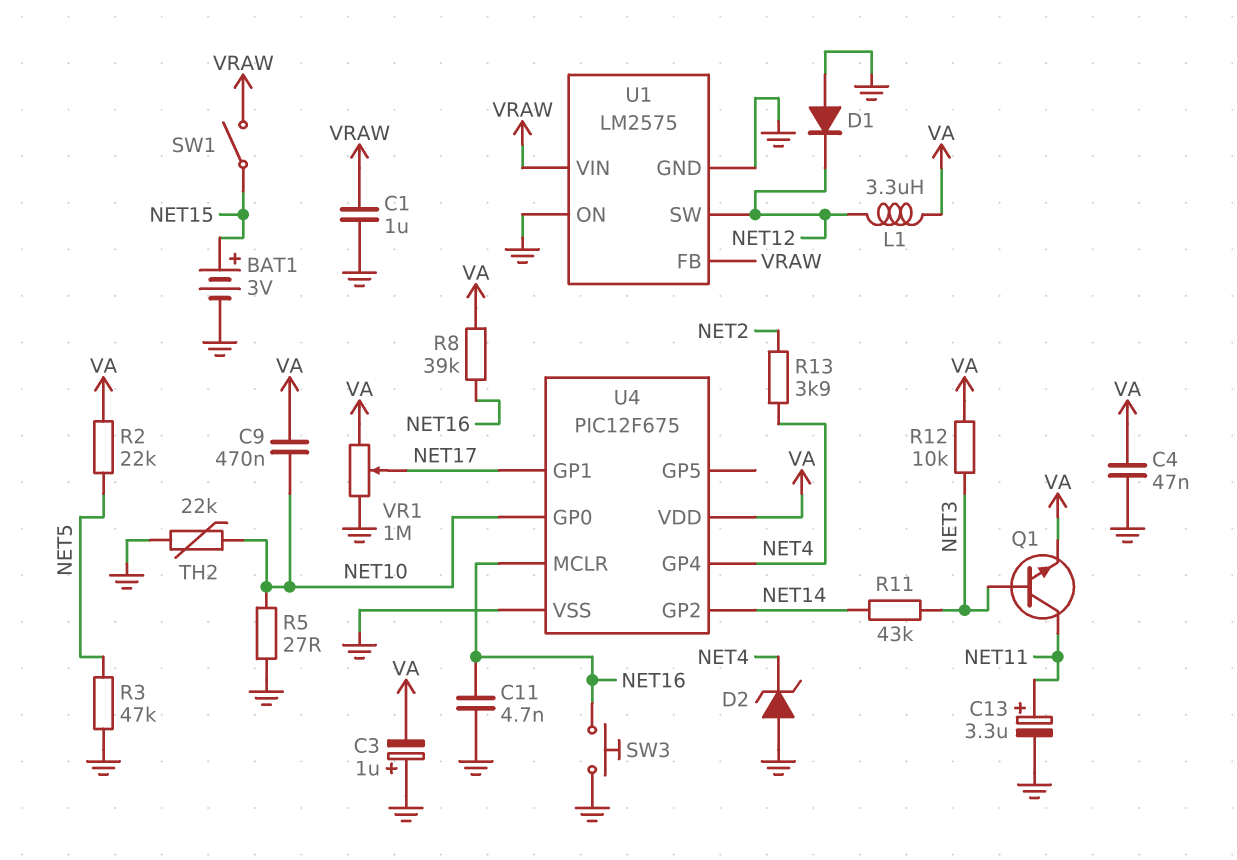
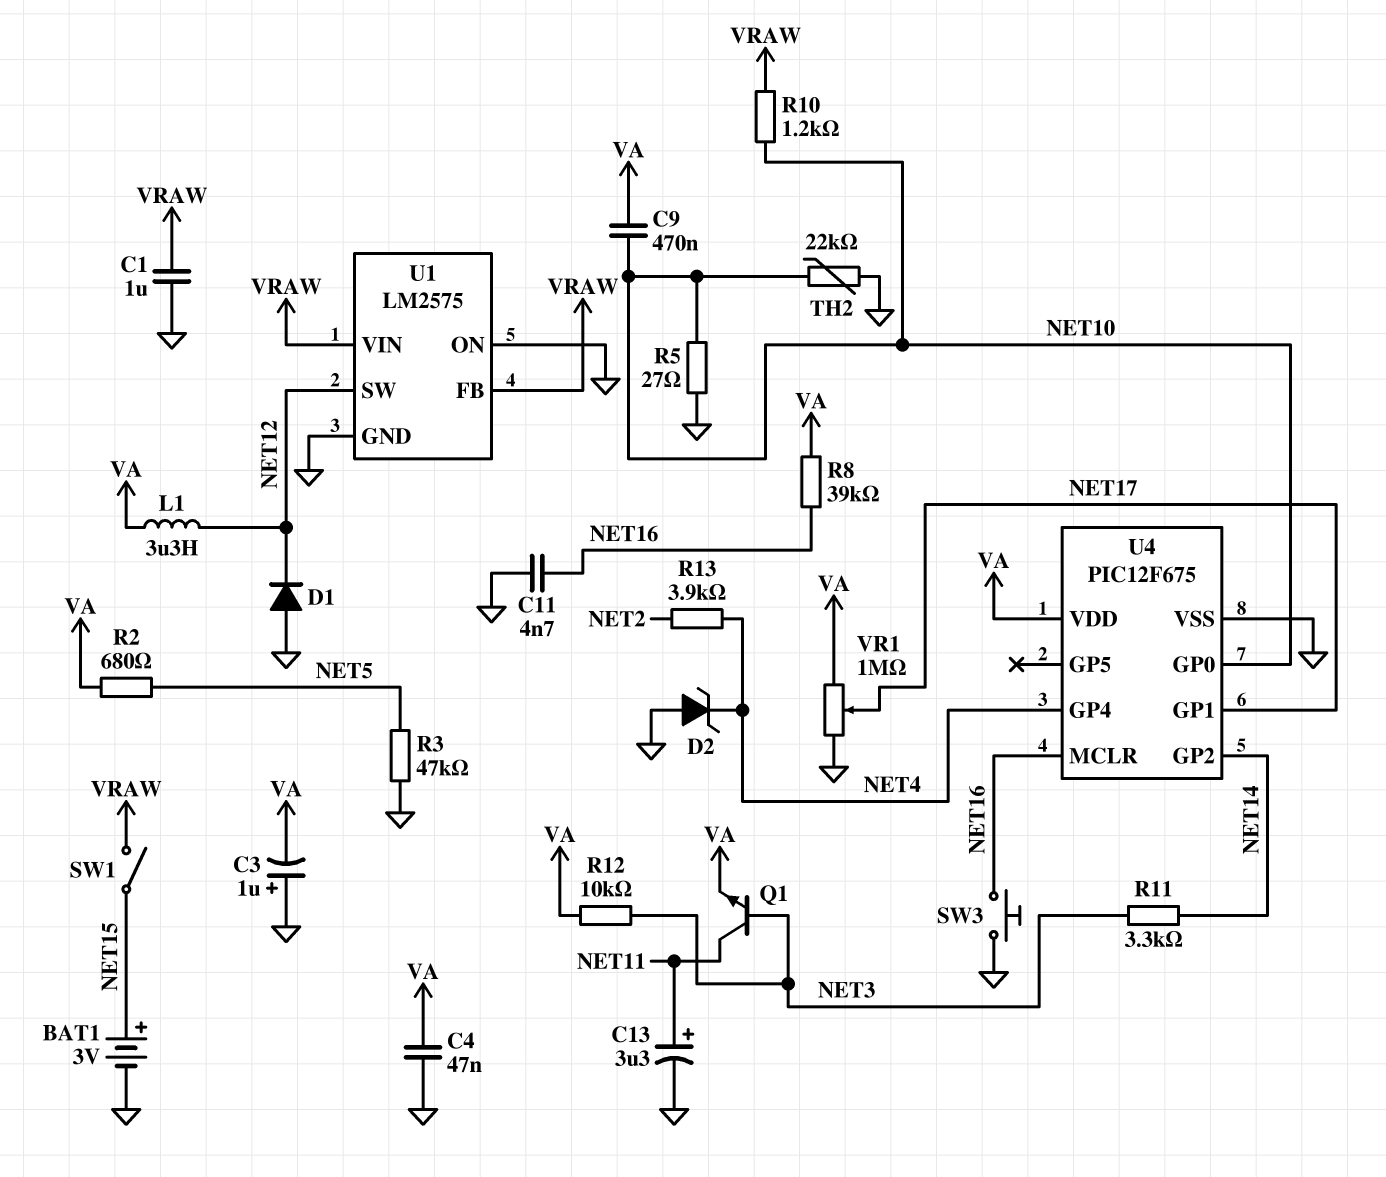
R2: 22k (NET5, VA) -> 680 (NET5, VA)
R10: none -> 1.2k (NET10, VRAW)
R11: 43k (NET3, NET14) -> 3.3k (NET3, NET14)

